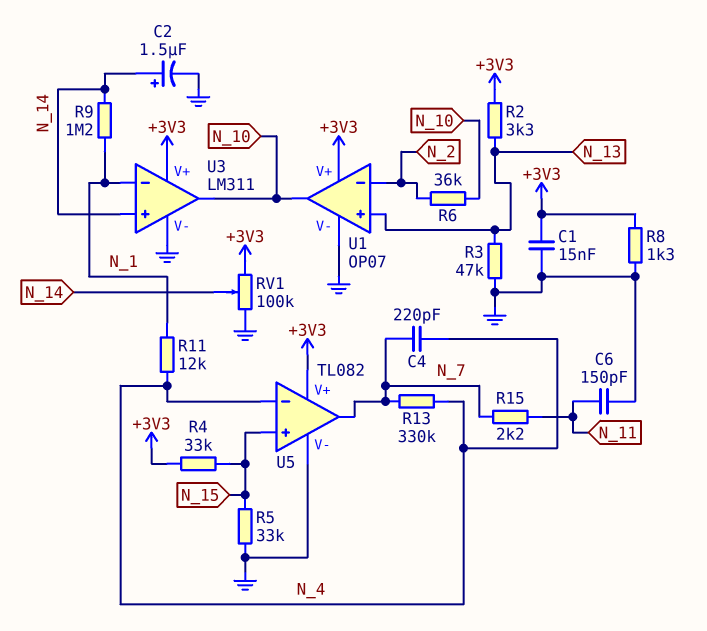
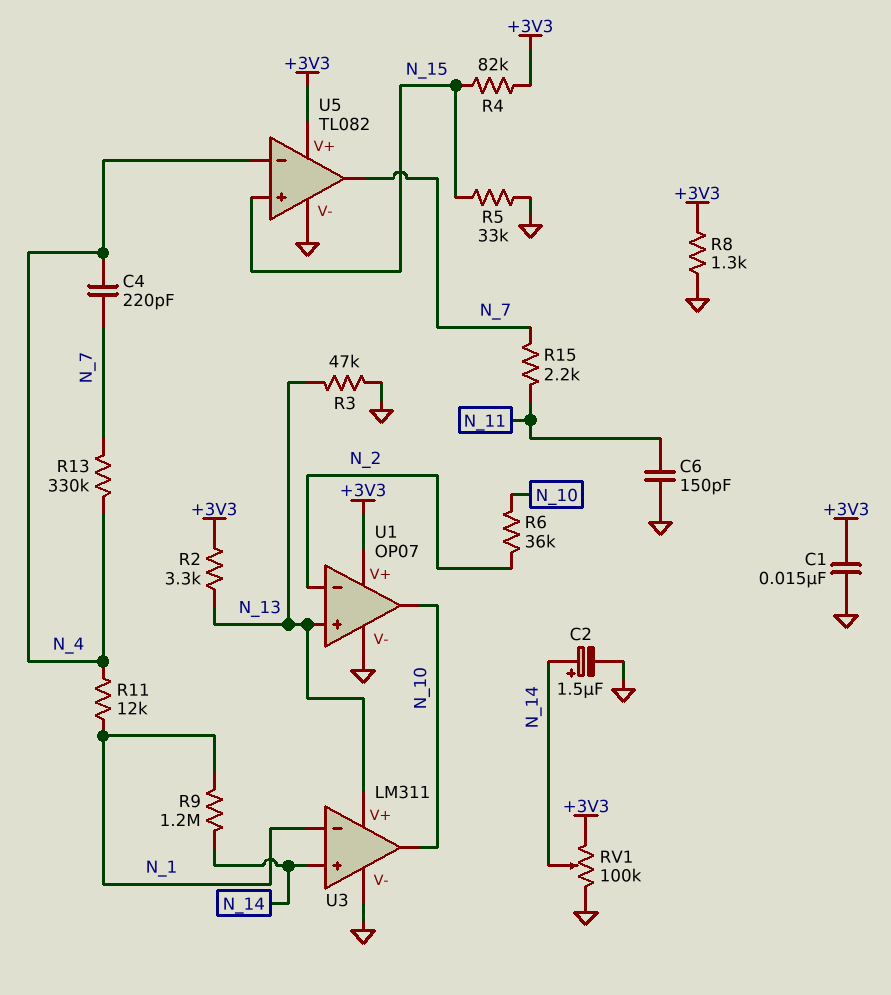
R4: 33k (+3V3, N_15) -> 82k (+3V3, N_15)
U3 pin V+: +3V3 -> N_13

